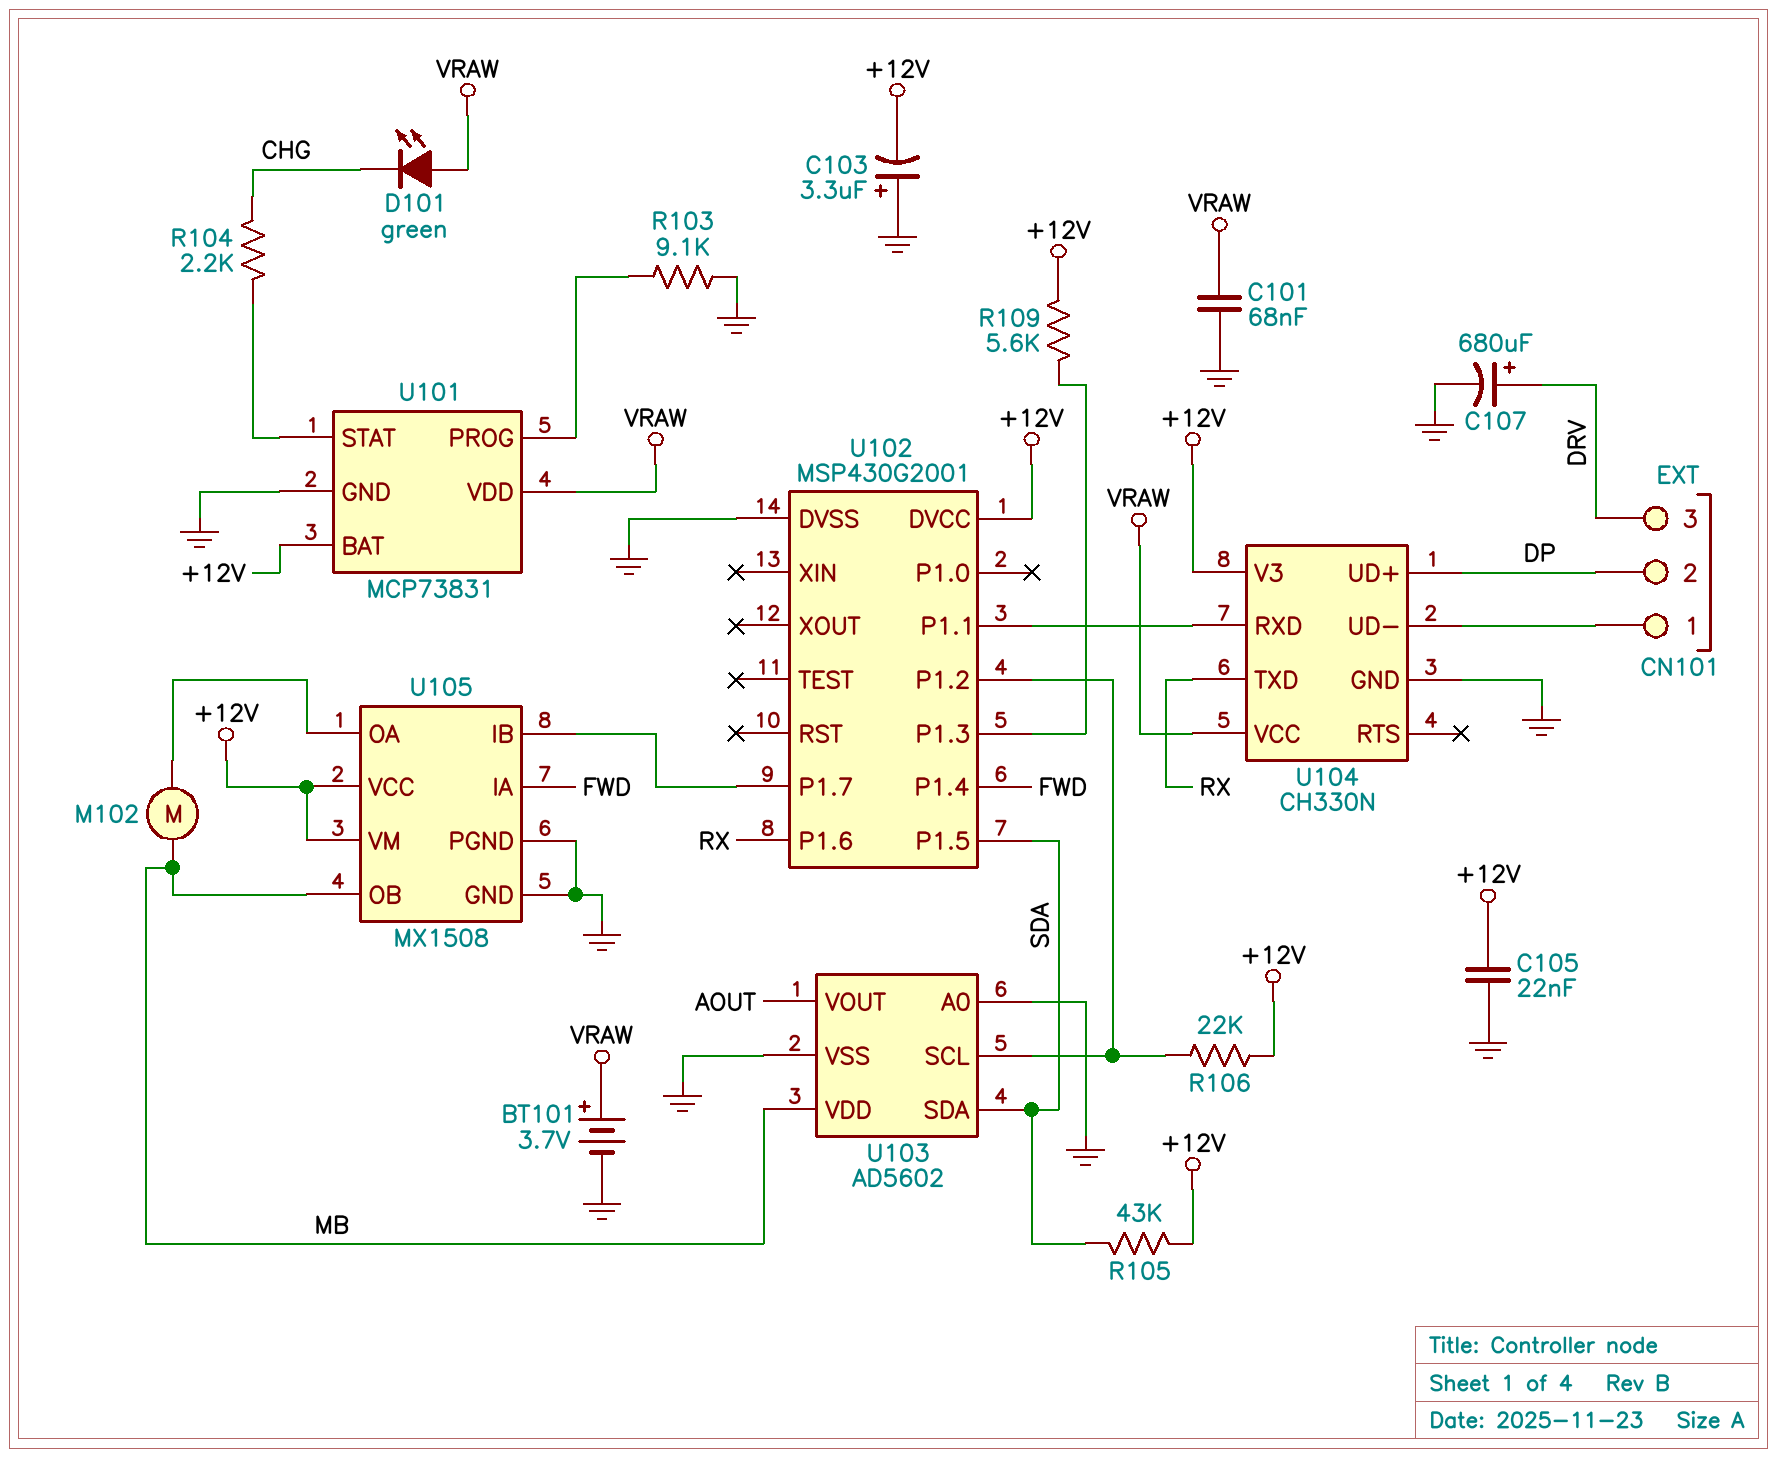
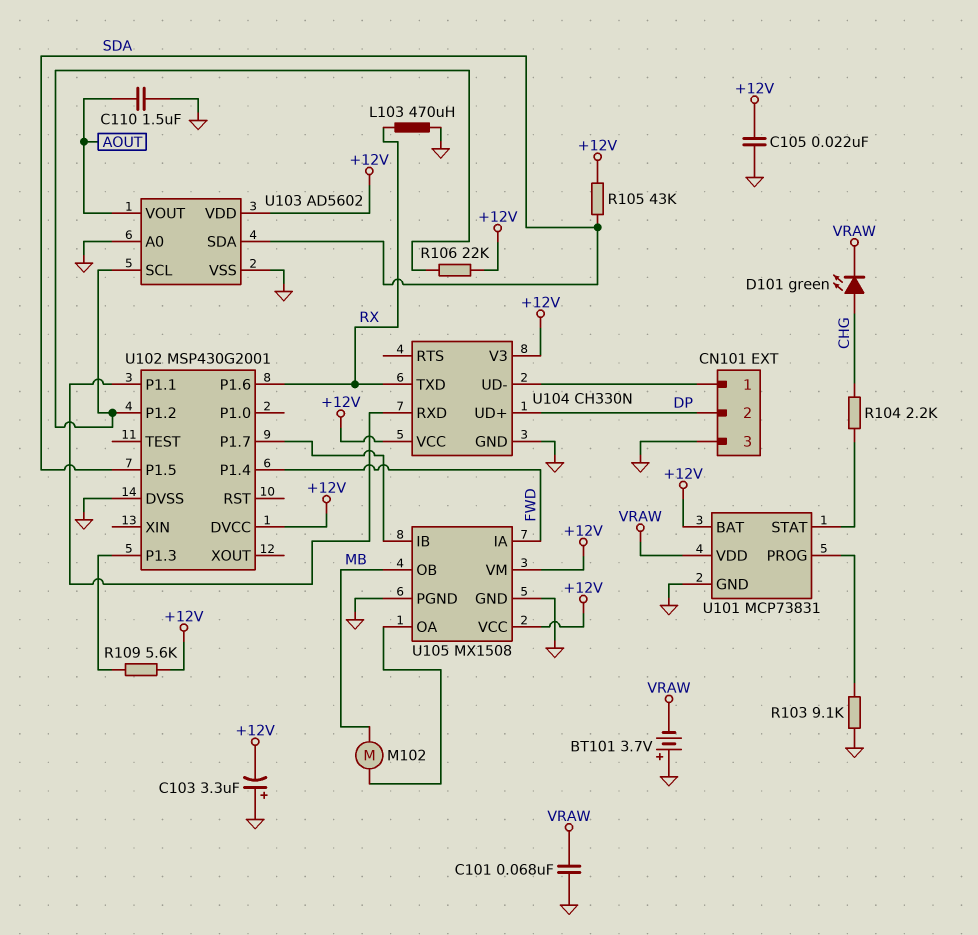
BT101: 3.7V (plus VRAW, minus GND) -> 3.7V (plus GND, minus VRAW)
C107: 680uF (plus DRV, minus GND) -> none
C110: none -> 1.5uF (AOUT, GND)
CN101 pin 3: DRV -> GND
D101: LED green (A VRAW, K CHG) -> LED green (A CHG, K VRAW)
L103: none -> 470uH (GND, RX)
U103 pin VDD: MB -> +12V
U104 pin VCC: VRAW -> +12V

